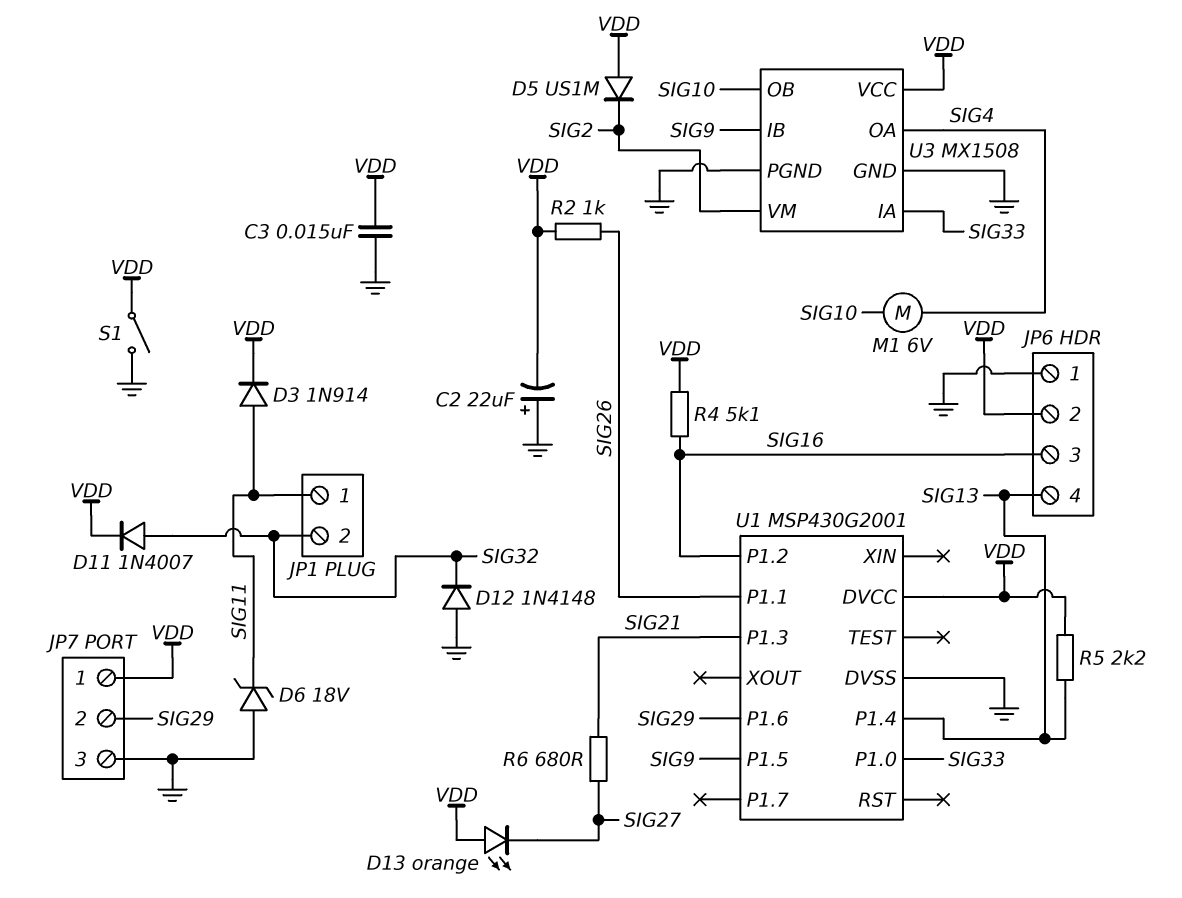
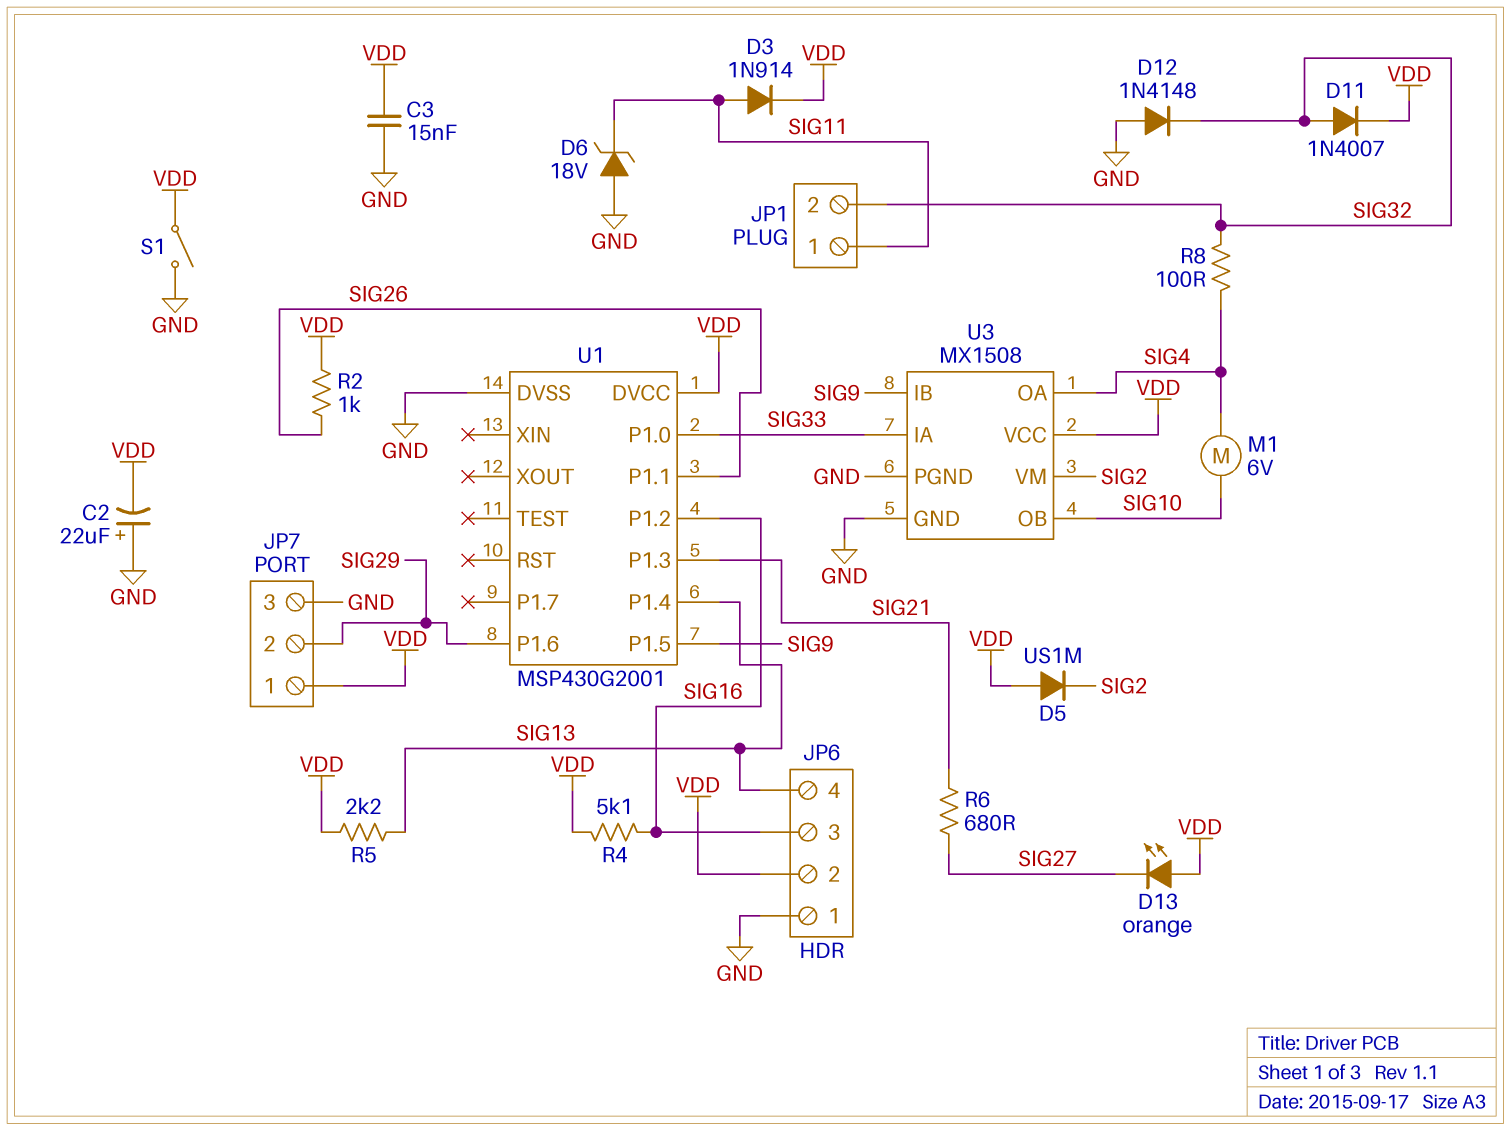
R8: none -> 100 (SIG4, SIG32)

